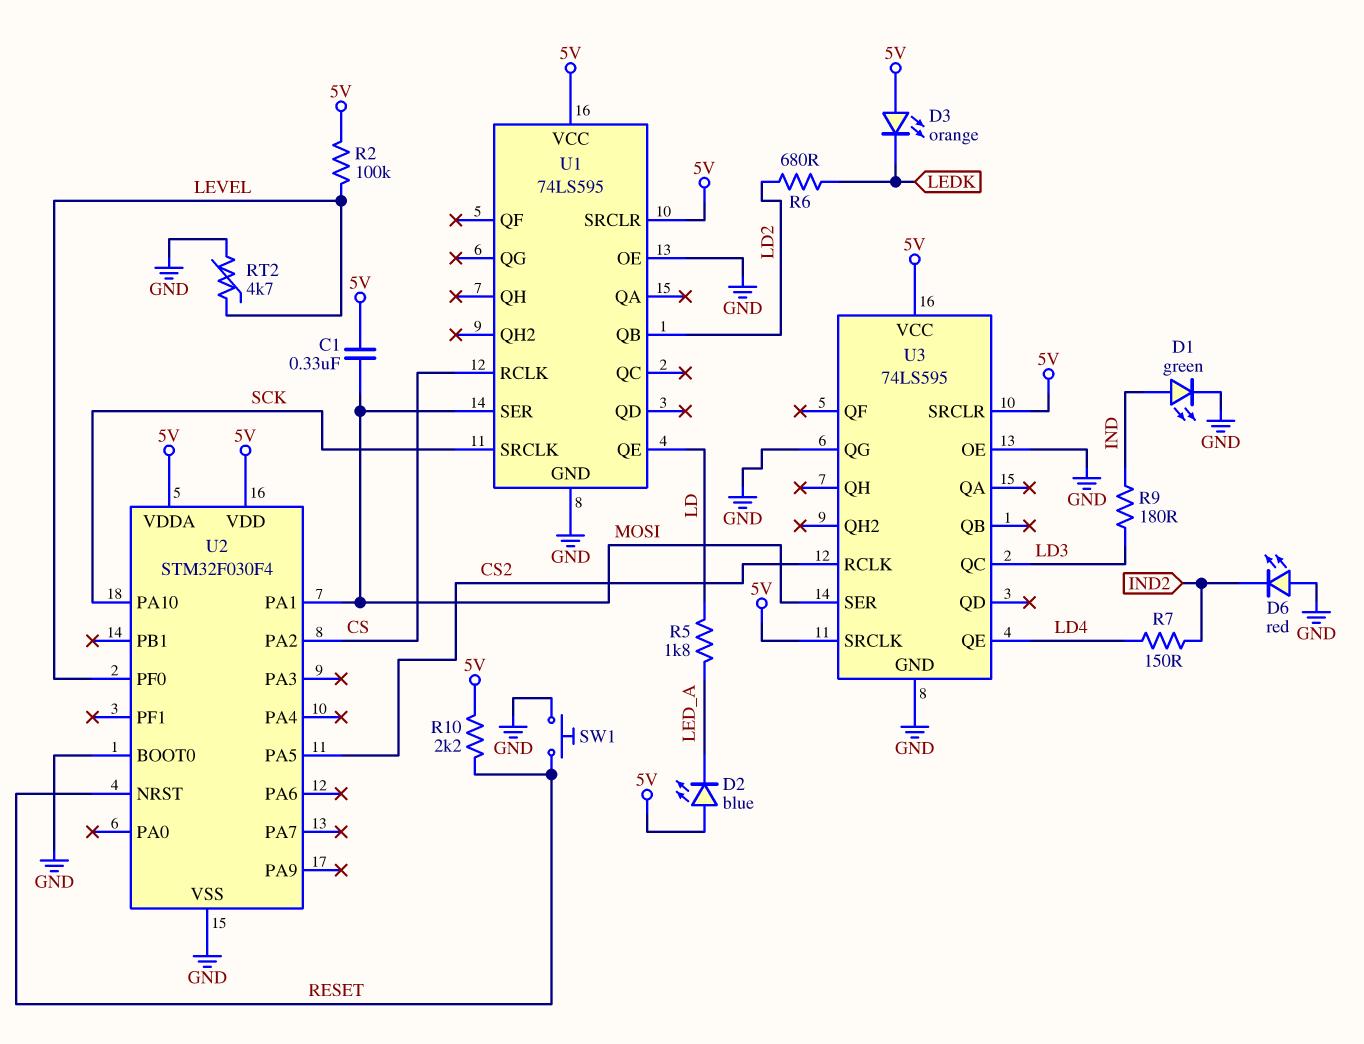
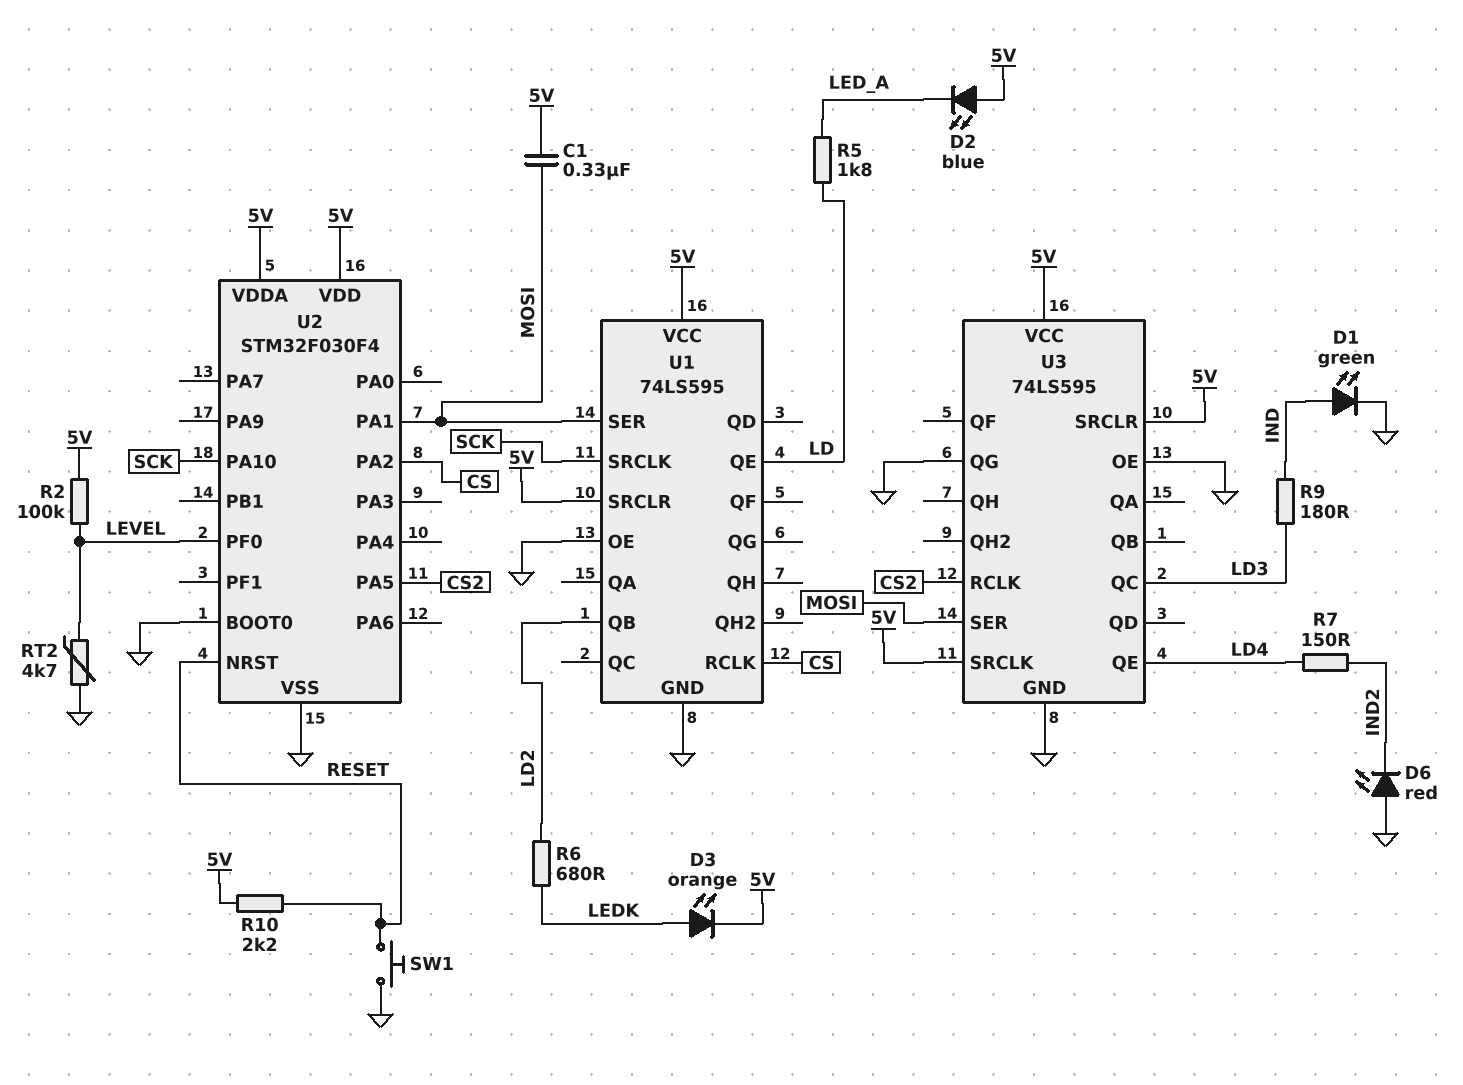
D3: LED orange (A 5V, K LEDK) -> LED orange (A LEDK, K 5V)

